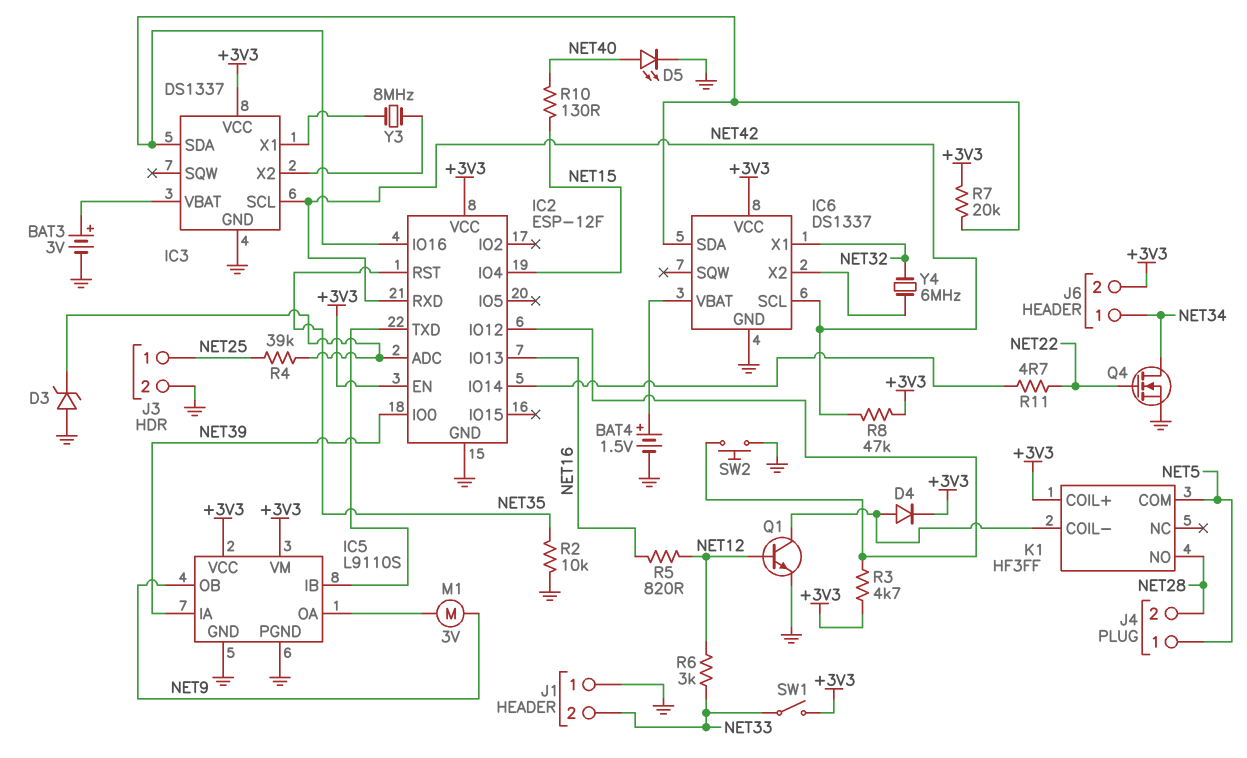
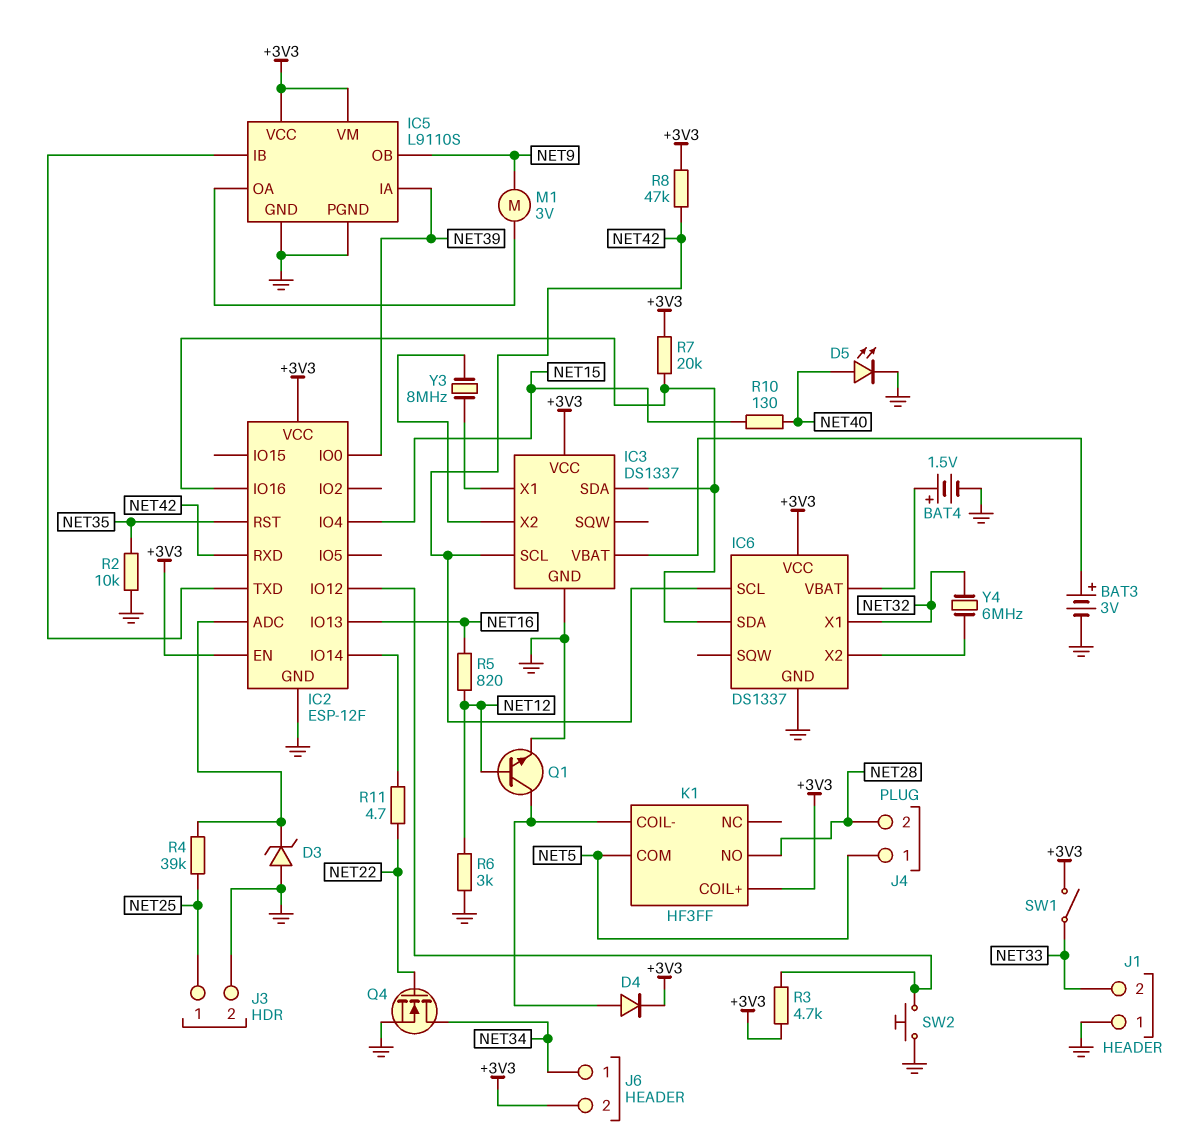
R6: 3k (NET12, NET33) -> 3k (GND, NET12)

